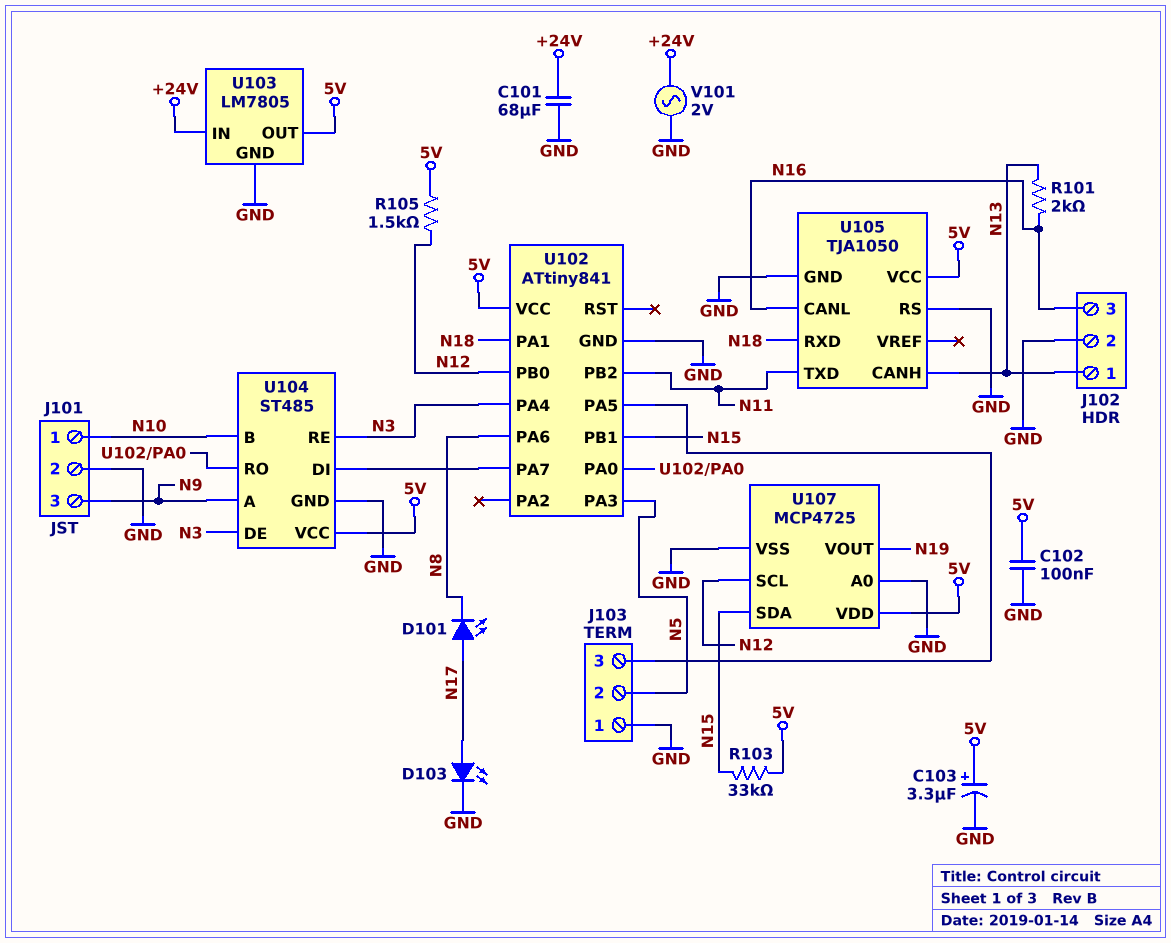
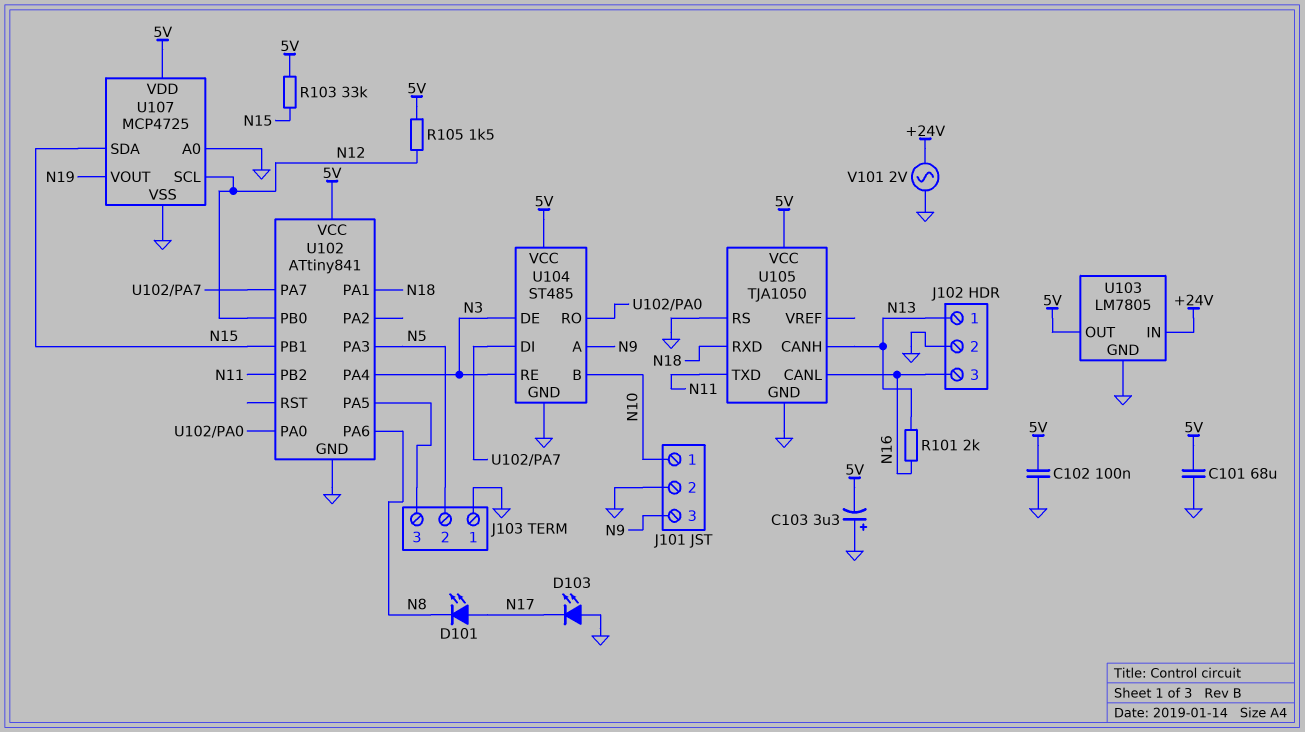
C101: 68uF (+24V, GND) -> 68uF (5V, GND)
C103: 3.3uF (plus 5V, minus GND) -> 3.3uF (plus GND, minus 5V)
D103: LED (A N17, K GND) -> LED (A GND, K N17)

